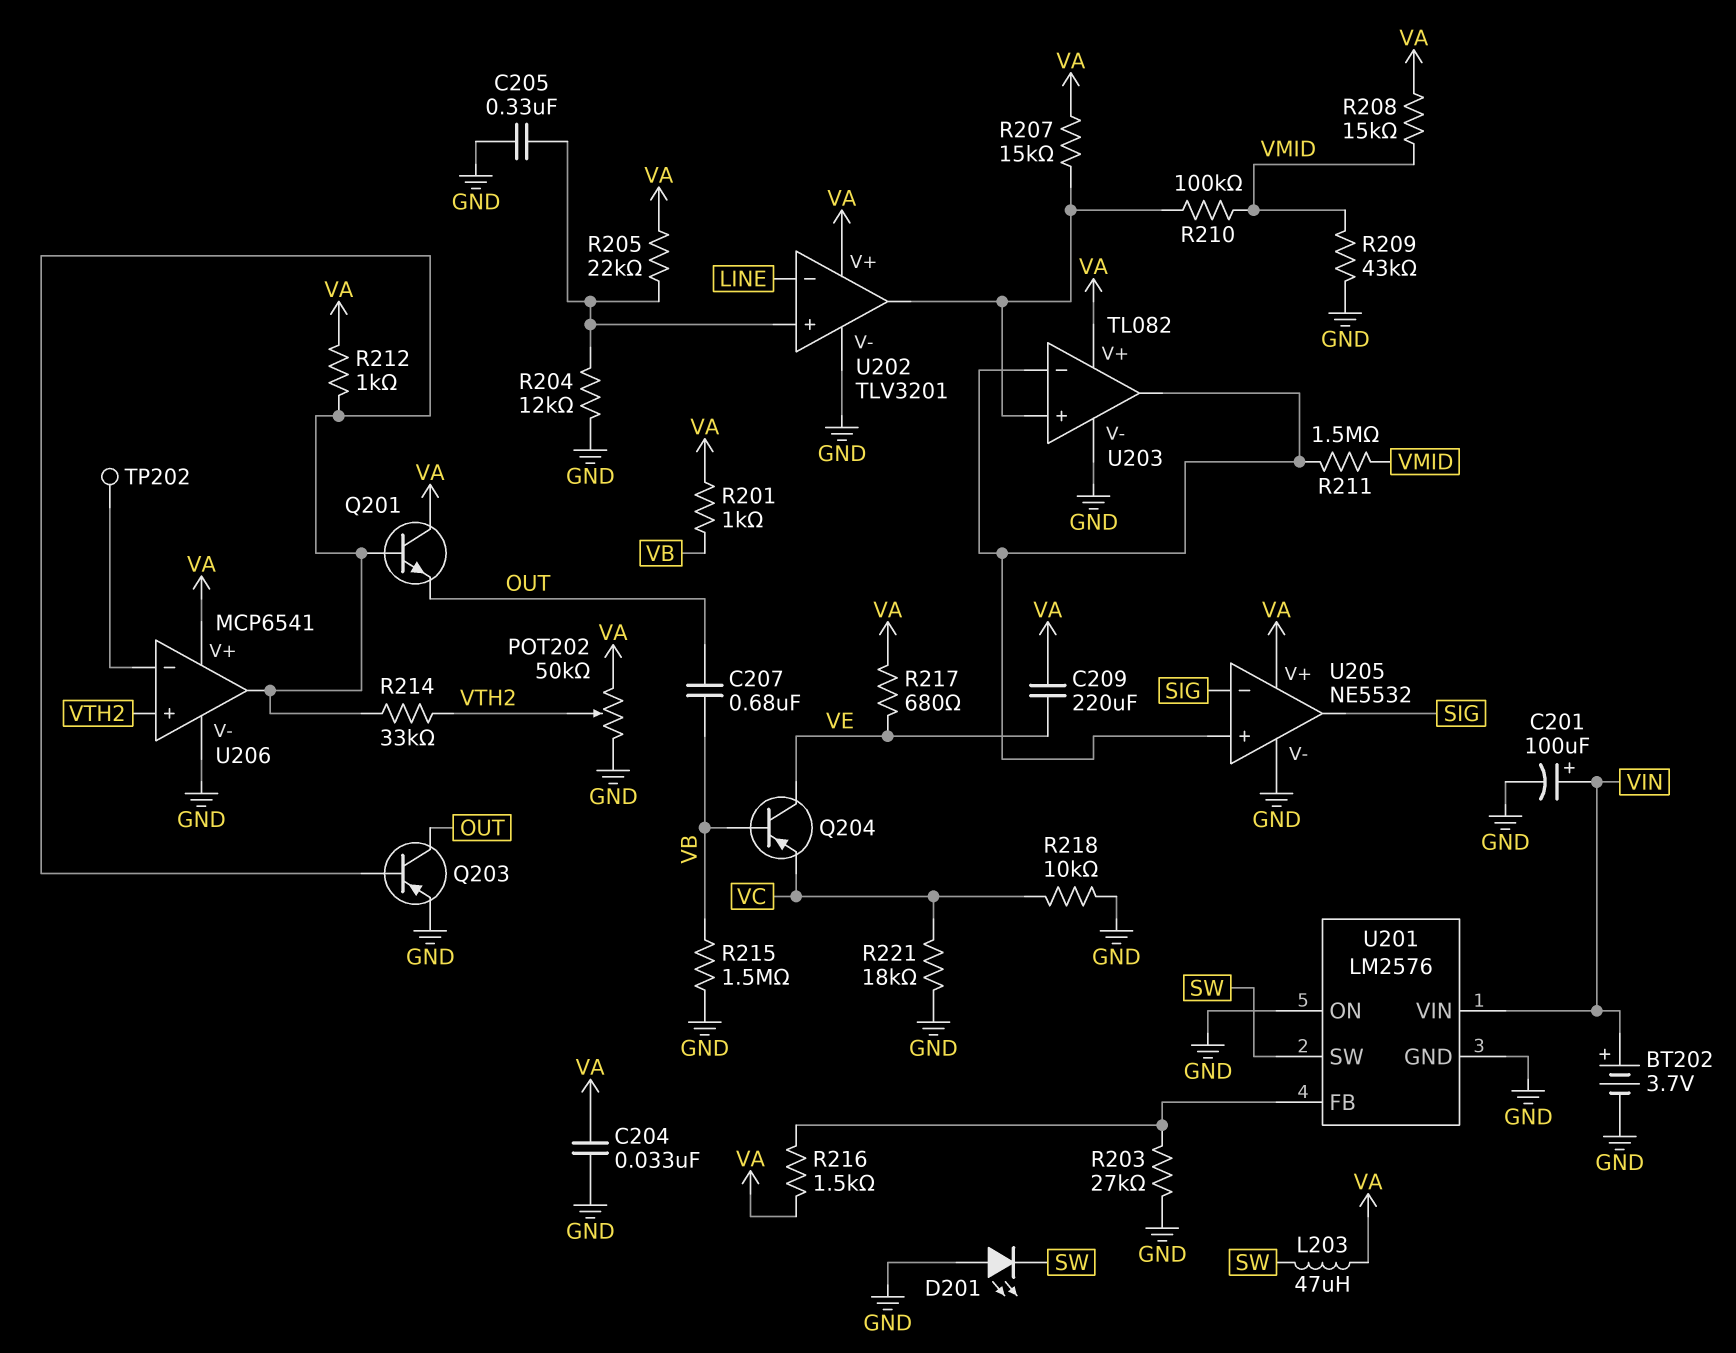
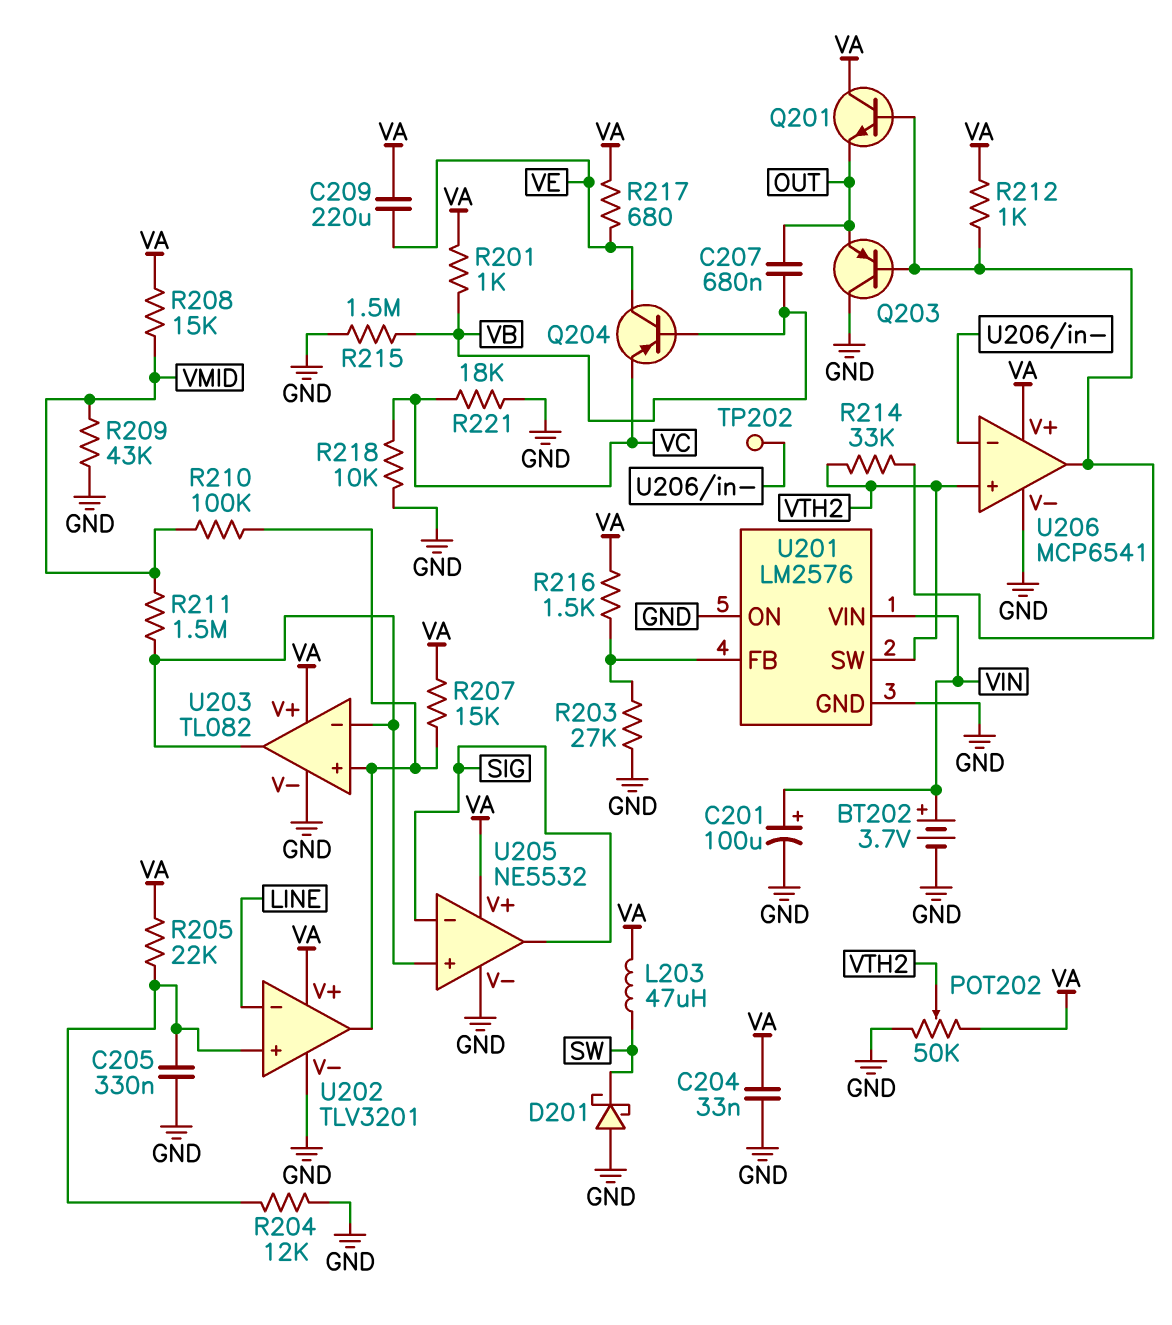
D201: LED (A GND, K SW) -> schottky (A GND, K SW)
Q203: PNP (B U206/out, C OUT, E GND) -> PNP (B U206/out, C GND, E OUT)
U201 pin SW: SW -> VTH2

